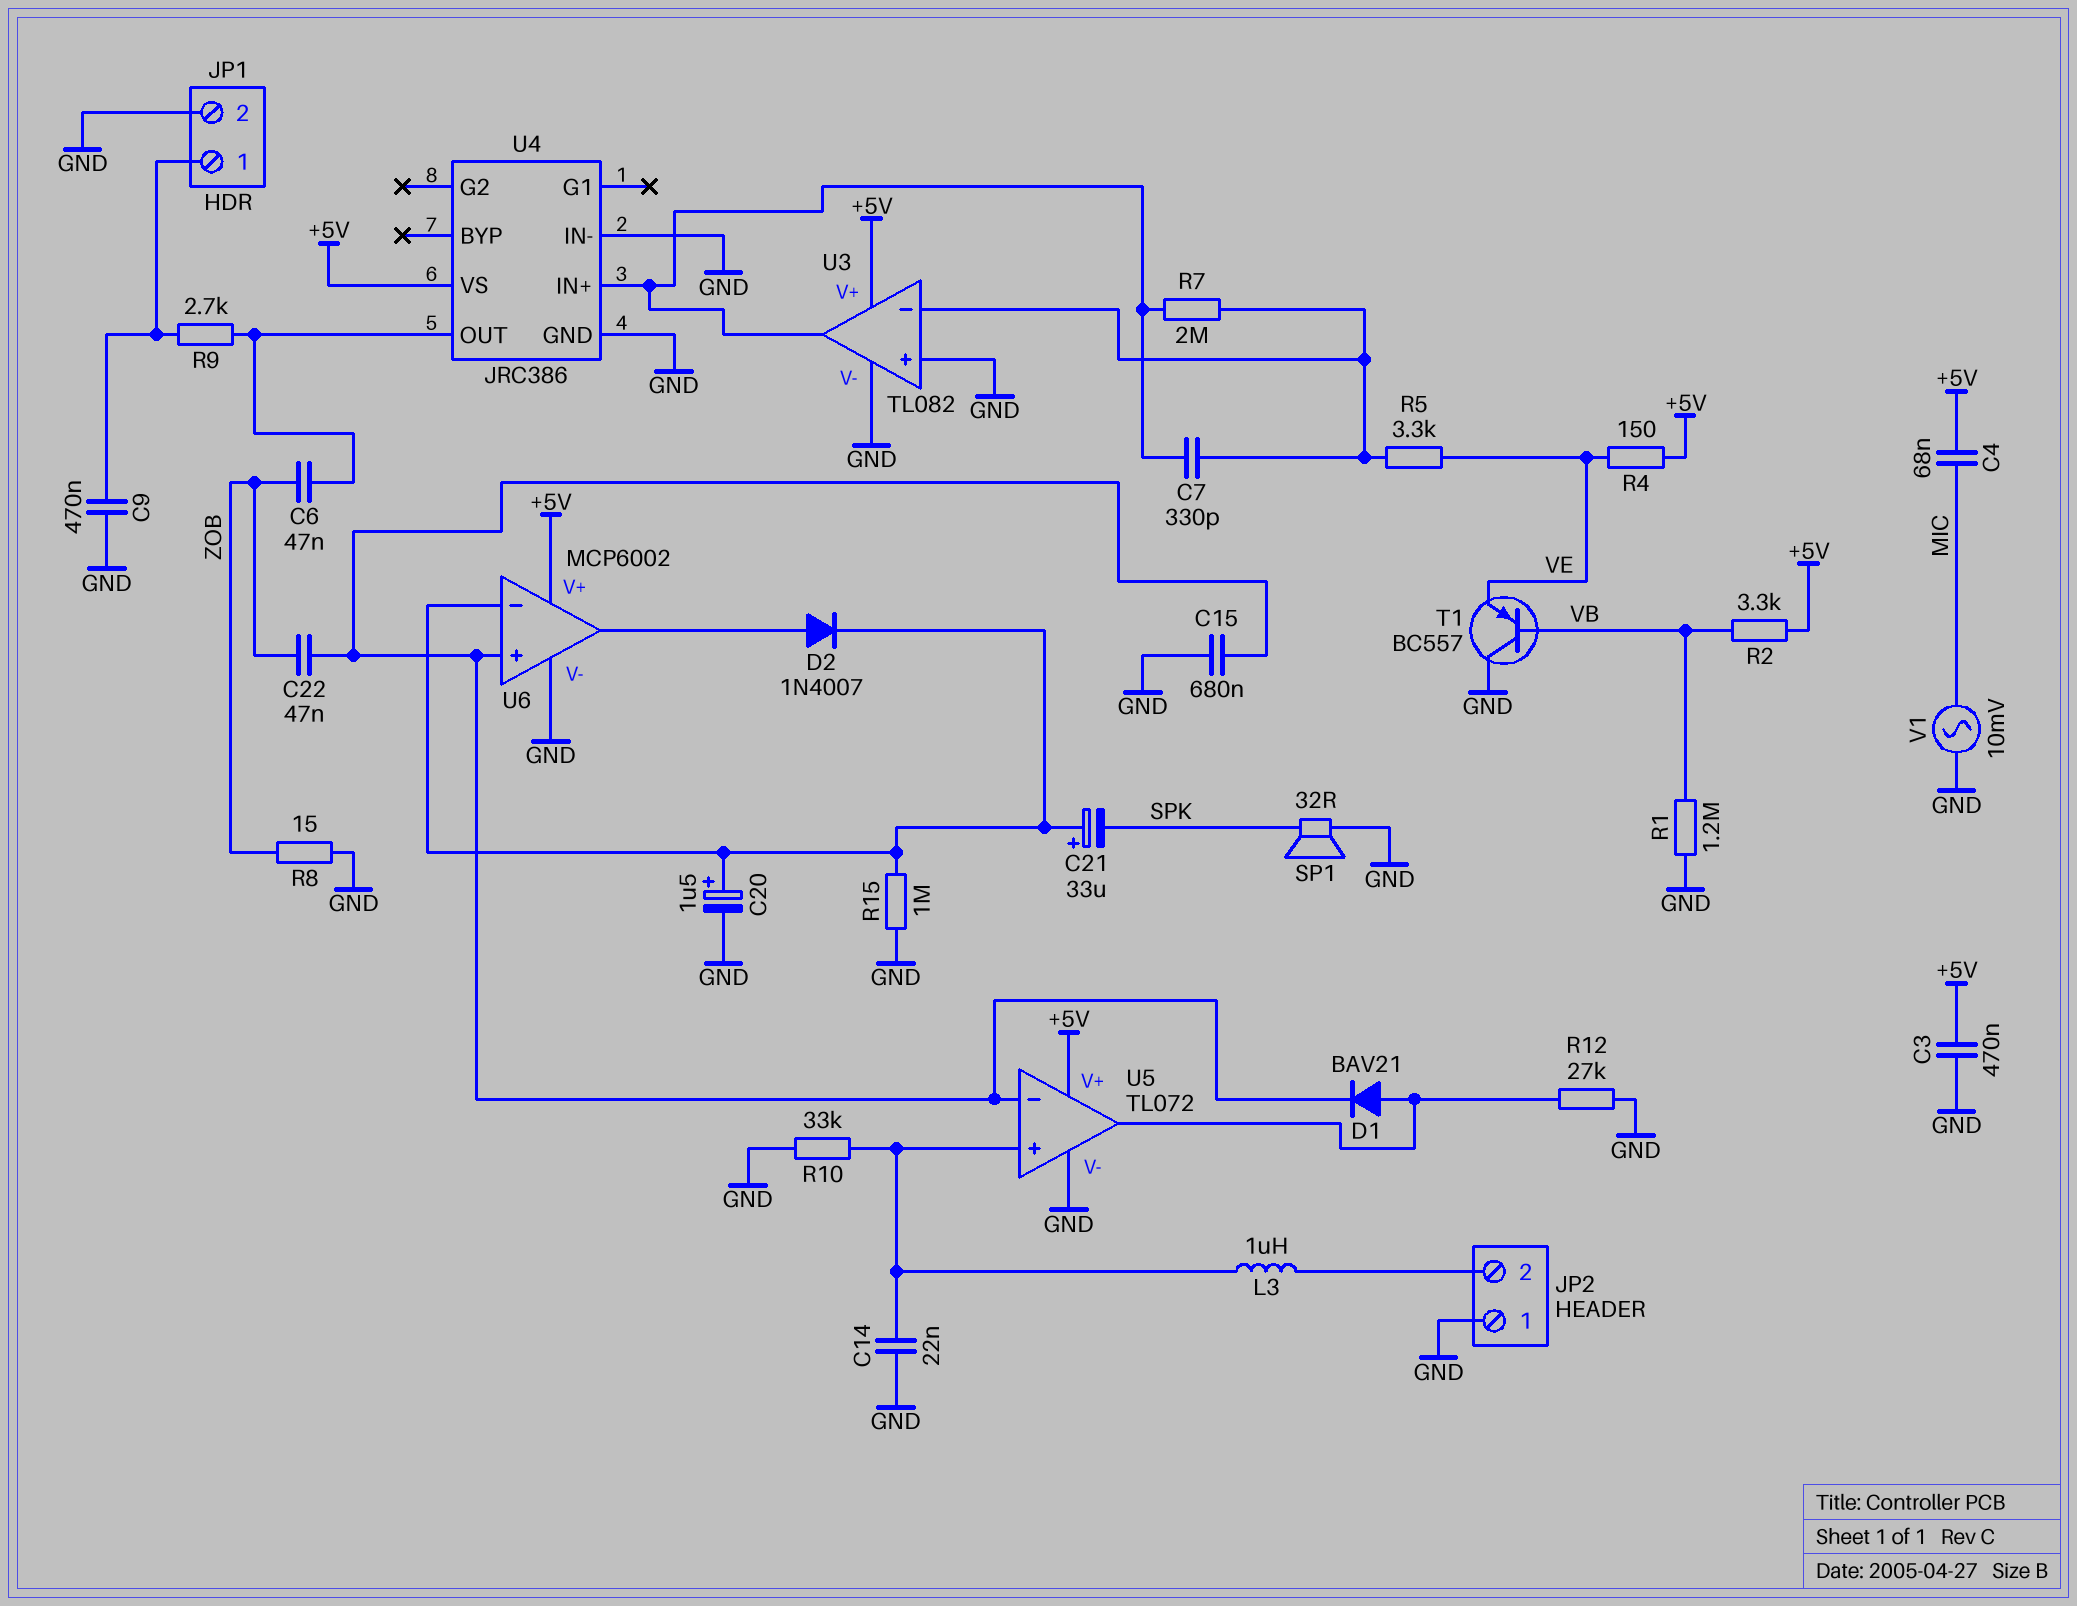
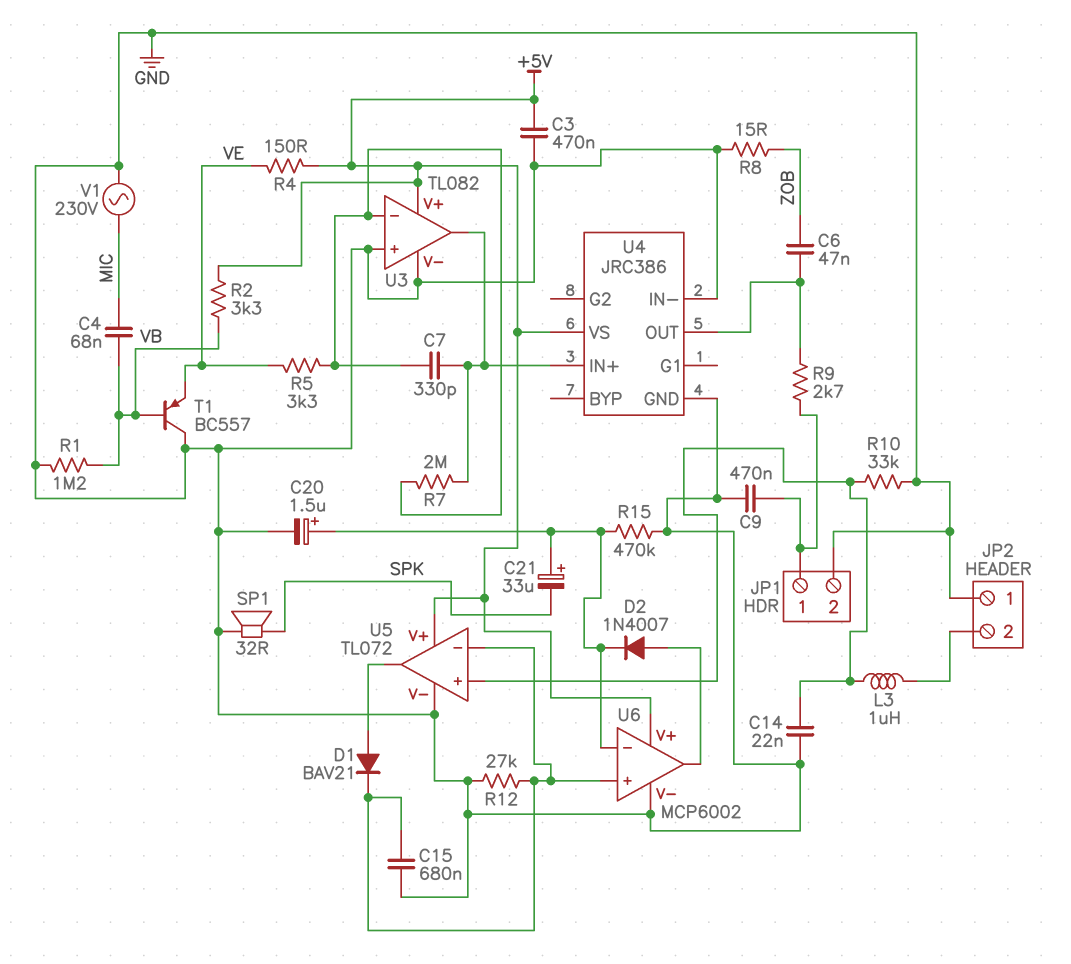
C4: 68nF (+5V, MIC) -> 68nF (MIC, VB)
C22: 47nF (U5/in-, ZOB) -> none
R12: 27k (GND, U5/out) -> 27k (GND, U5/in-)
R15: 1M (GND, U6/in-) -> 470k (GND, U6/in-)
V1: AC 10mV (GND, MIC) -> AC 230V (GND, MIC)

